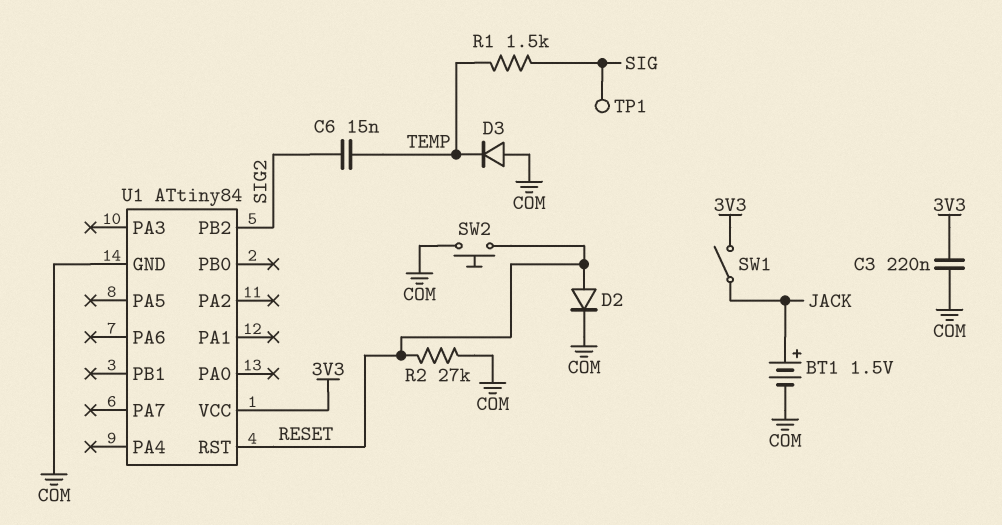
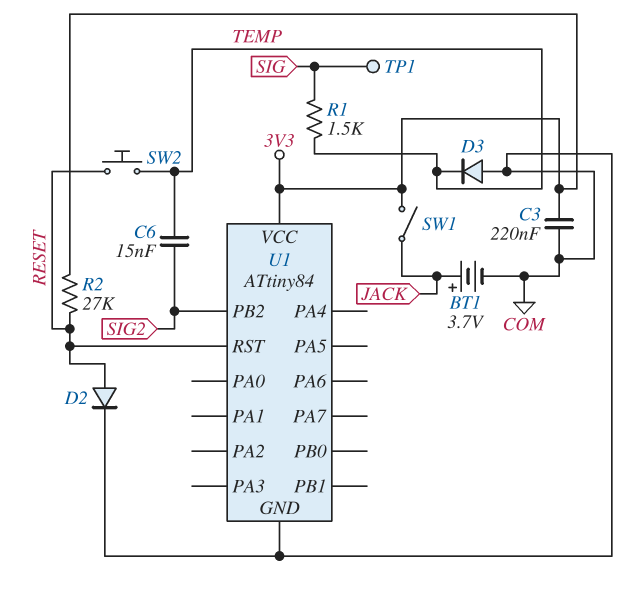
BT1: 1.5V (plus JACK, minus COM) -> 3.7V (plus JACK, minus COM)
R2: 27k (COM, RESET) -> 27k (3V3, RESET)
SW2: button (COM, RESET) -> button (RESET, TEMP)

